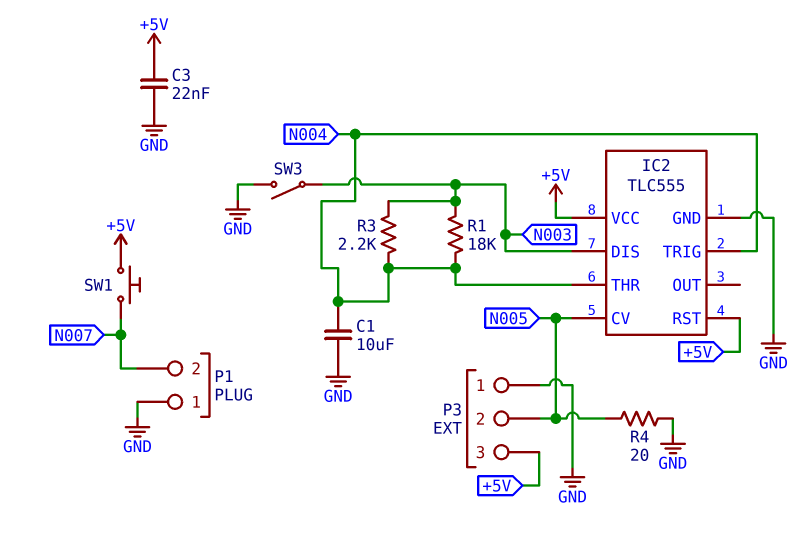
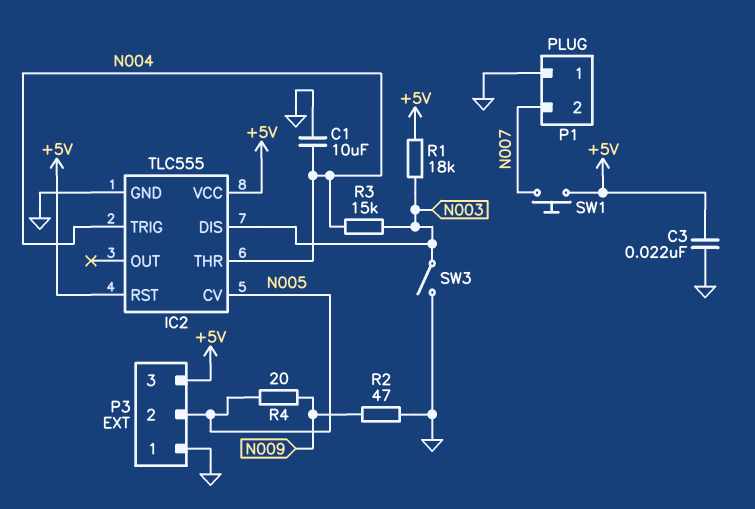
R1: 18k (N003, N004) -> 18k (+5V, N003)
R2: none -> 47 (GND, N009)
R3: 2.2k (N003, N004) -> 15k (N003, N004)
R4: 20 (GND, N005) -> 20 (N005, N009)

